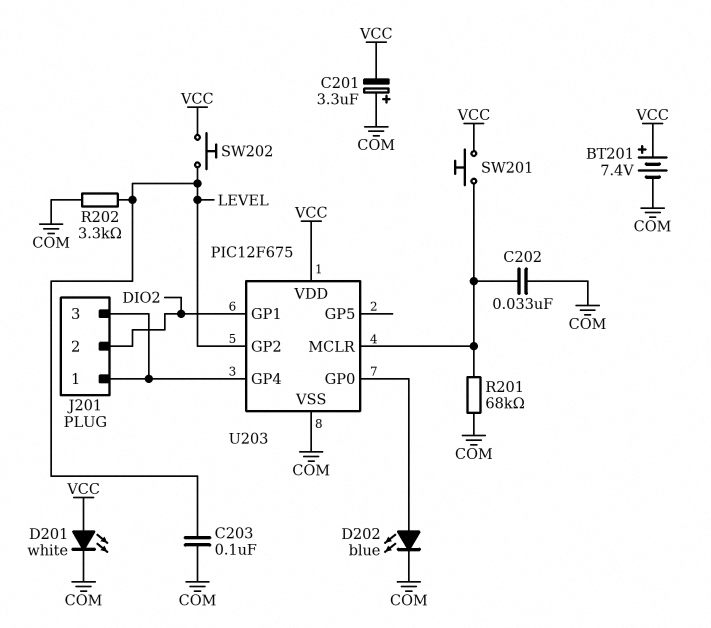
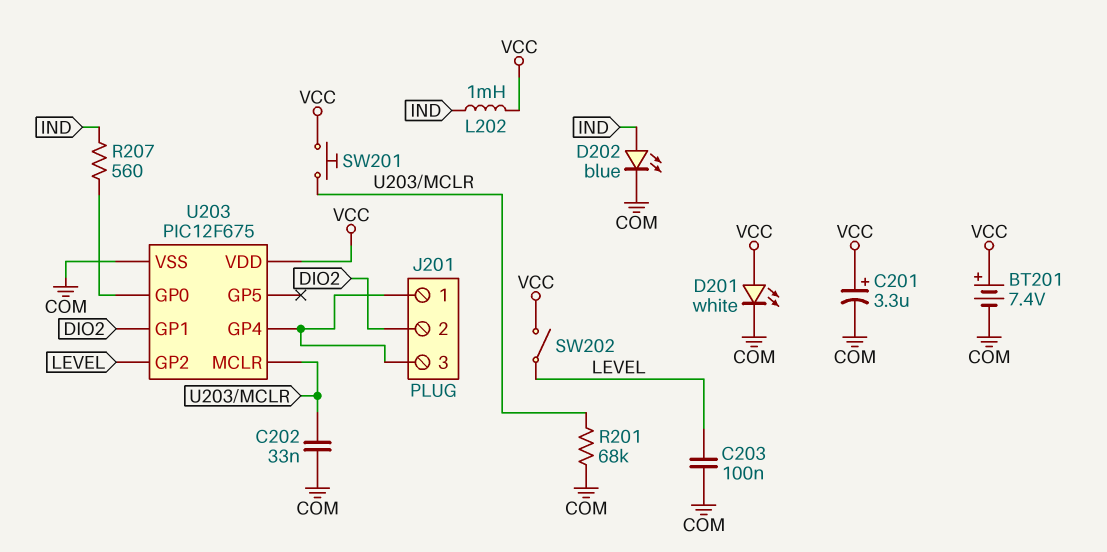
C201: 3.3uF (plus COM, minus VCC) -> 3.3uF (plus VCC, minus COM)
D202: LED blue (A U203/GP0, K COM) -> LED blue (A IND, K COM)
L202: none -> 1mH (IND, VCC)
R202: 3.3k (COM, LEVEL) -> none
R207: none -> 560 (IND, U203/GP0)
SW202: button (LEVEL, VCC) -> switch (LEVEL, VCC)

